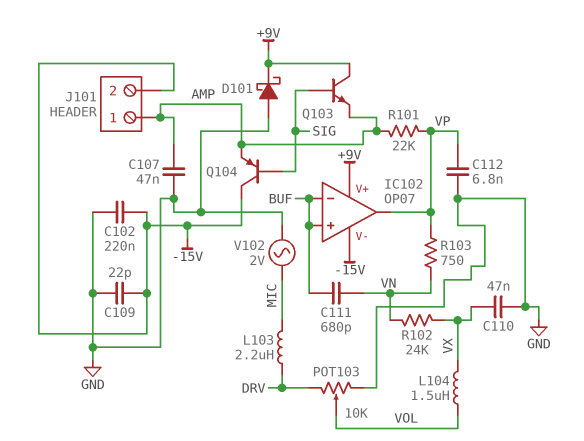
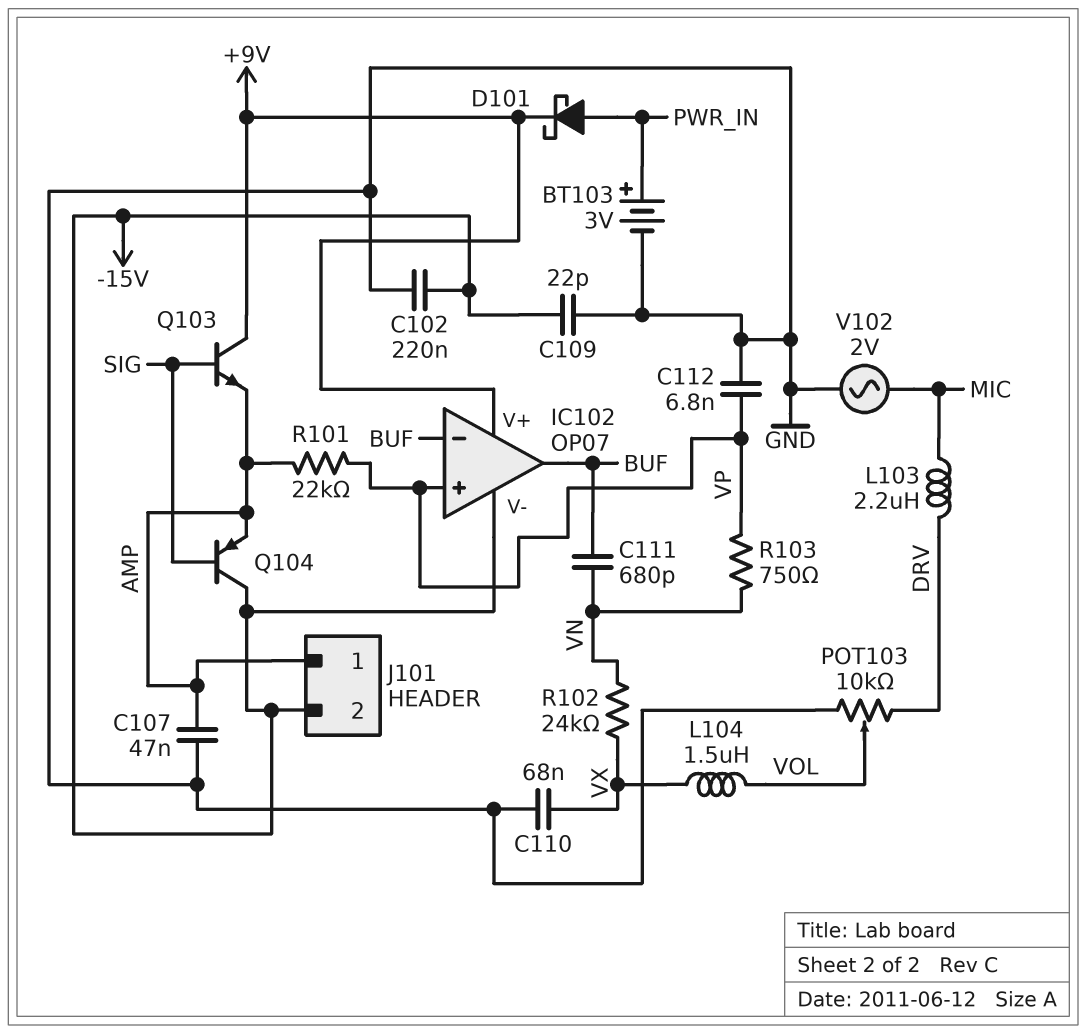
BT103: none -> 3V (plus PWR_IN, minus GND)
C110: 47nF (GND, VX) -> 68nF (GND, VX)
D101: schottky (A GND, K +9V) -> schottky (A PWR_IN, K +9V)
IC102 pin in+: BUF -> VP
IC102 pin out: VP -> BUF

